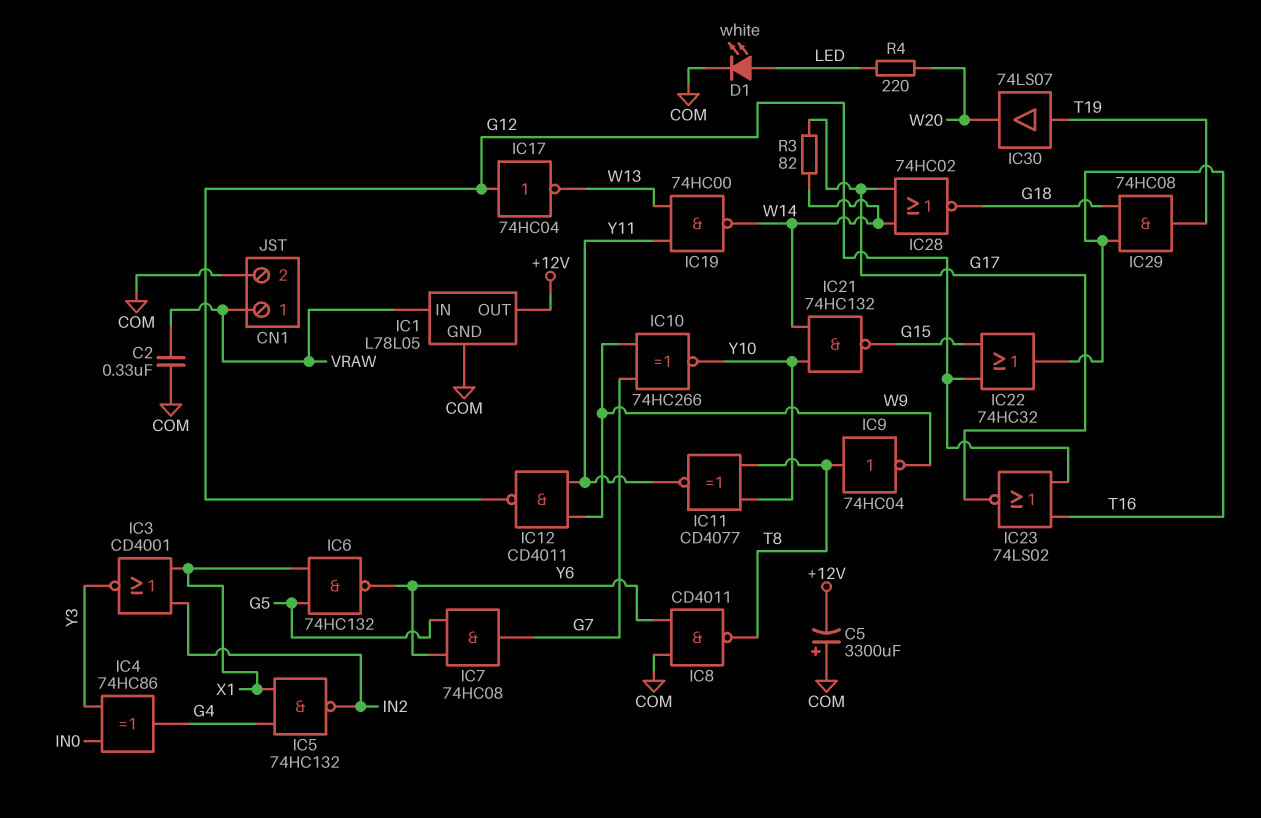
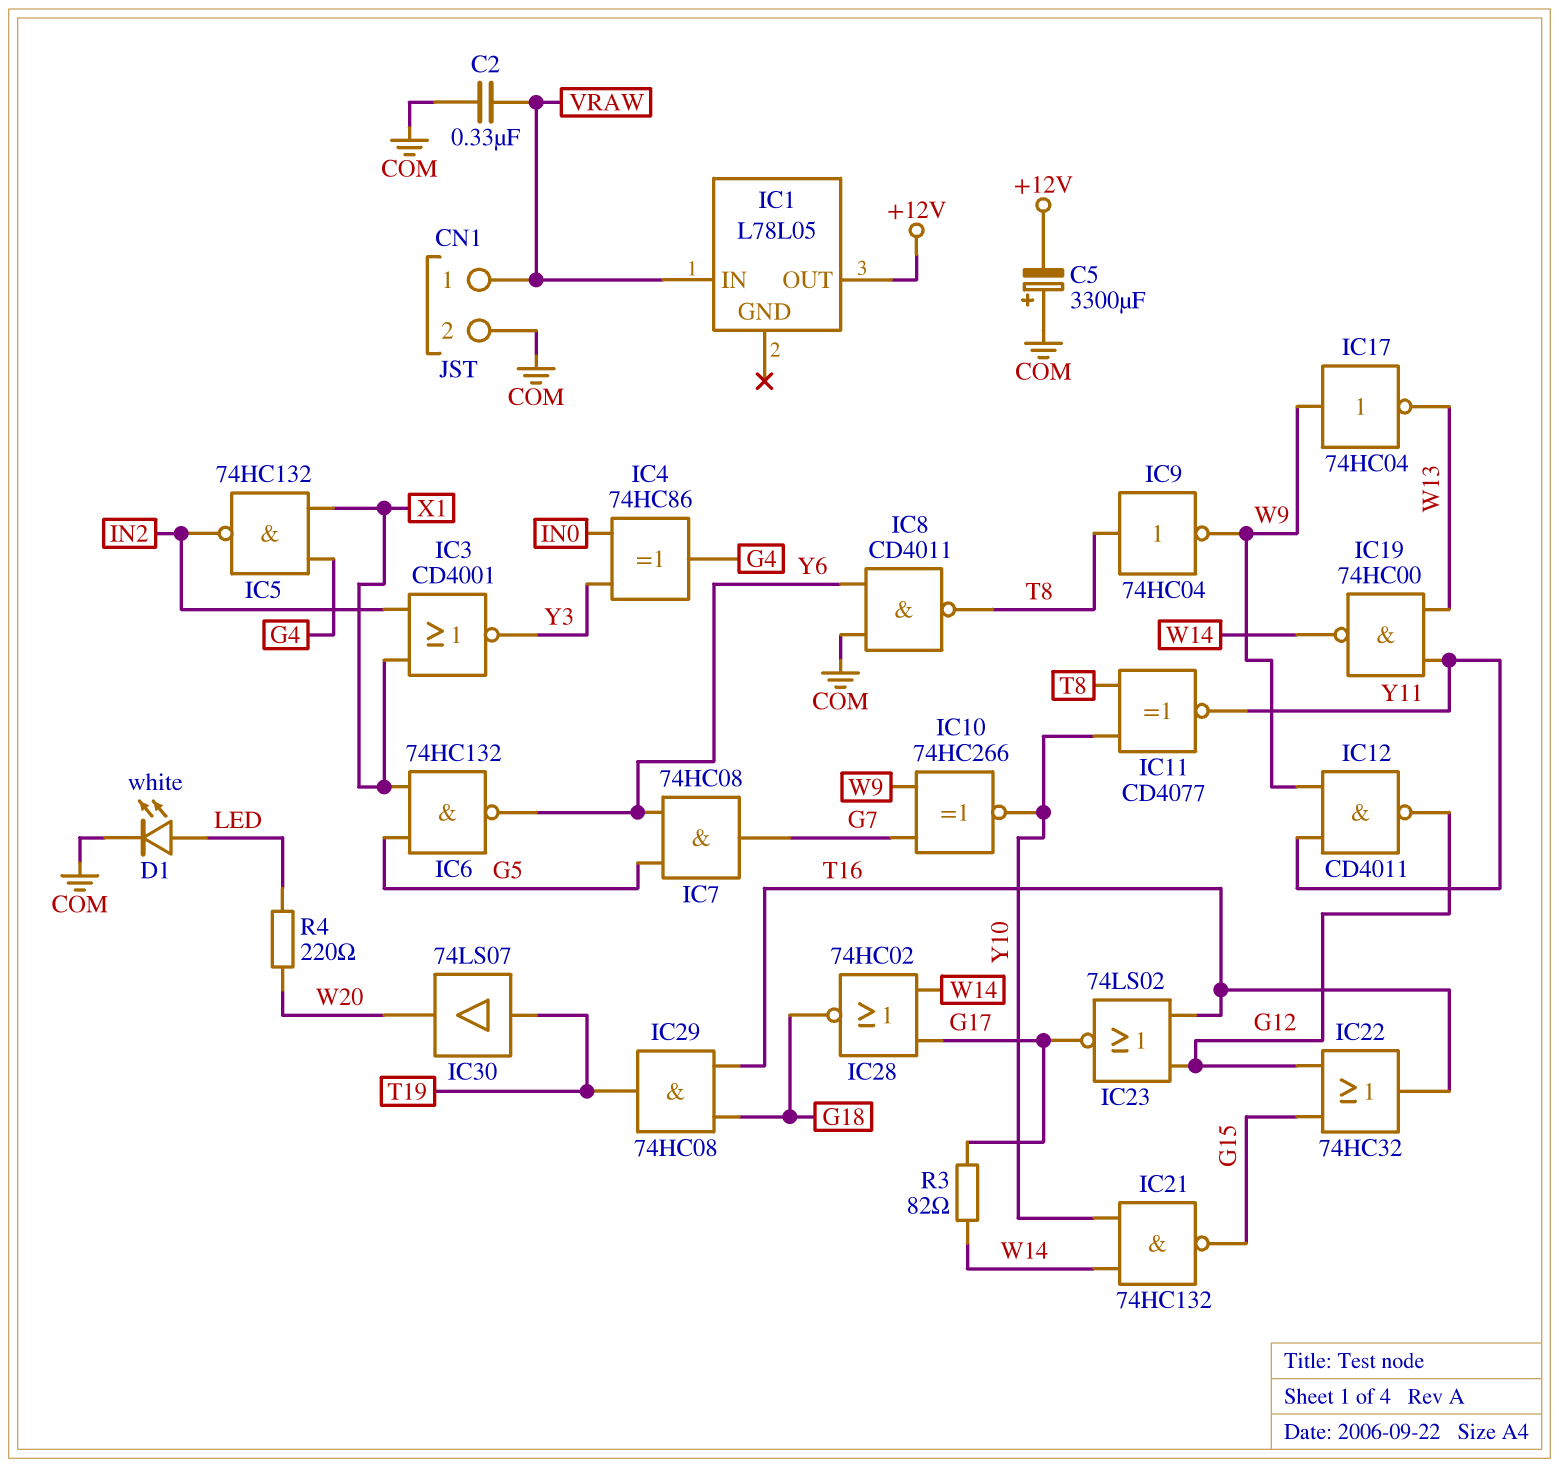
IC1 pin GND: COM -> none
IC17: NOT 74HC04 (in G12, out W13) -> NOT 74HC04 (in W9, out W13)

